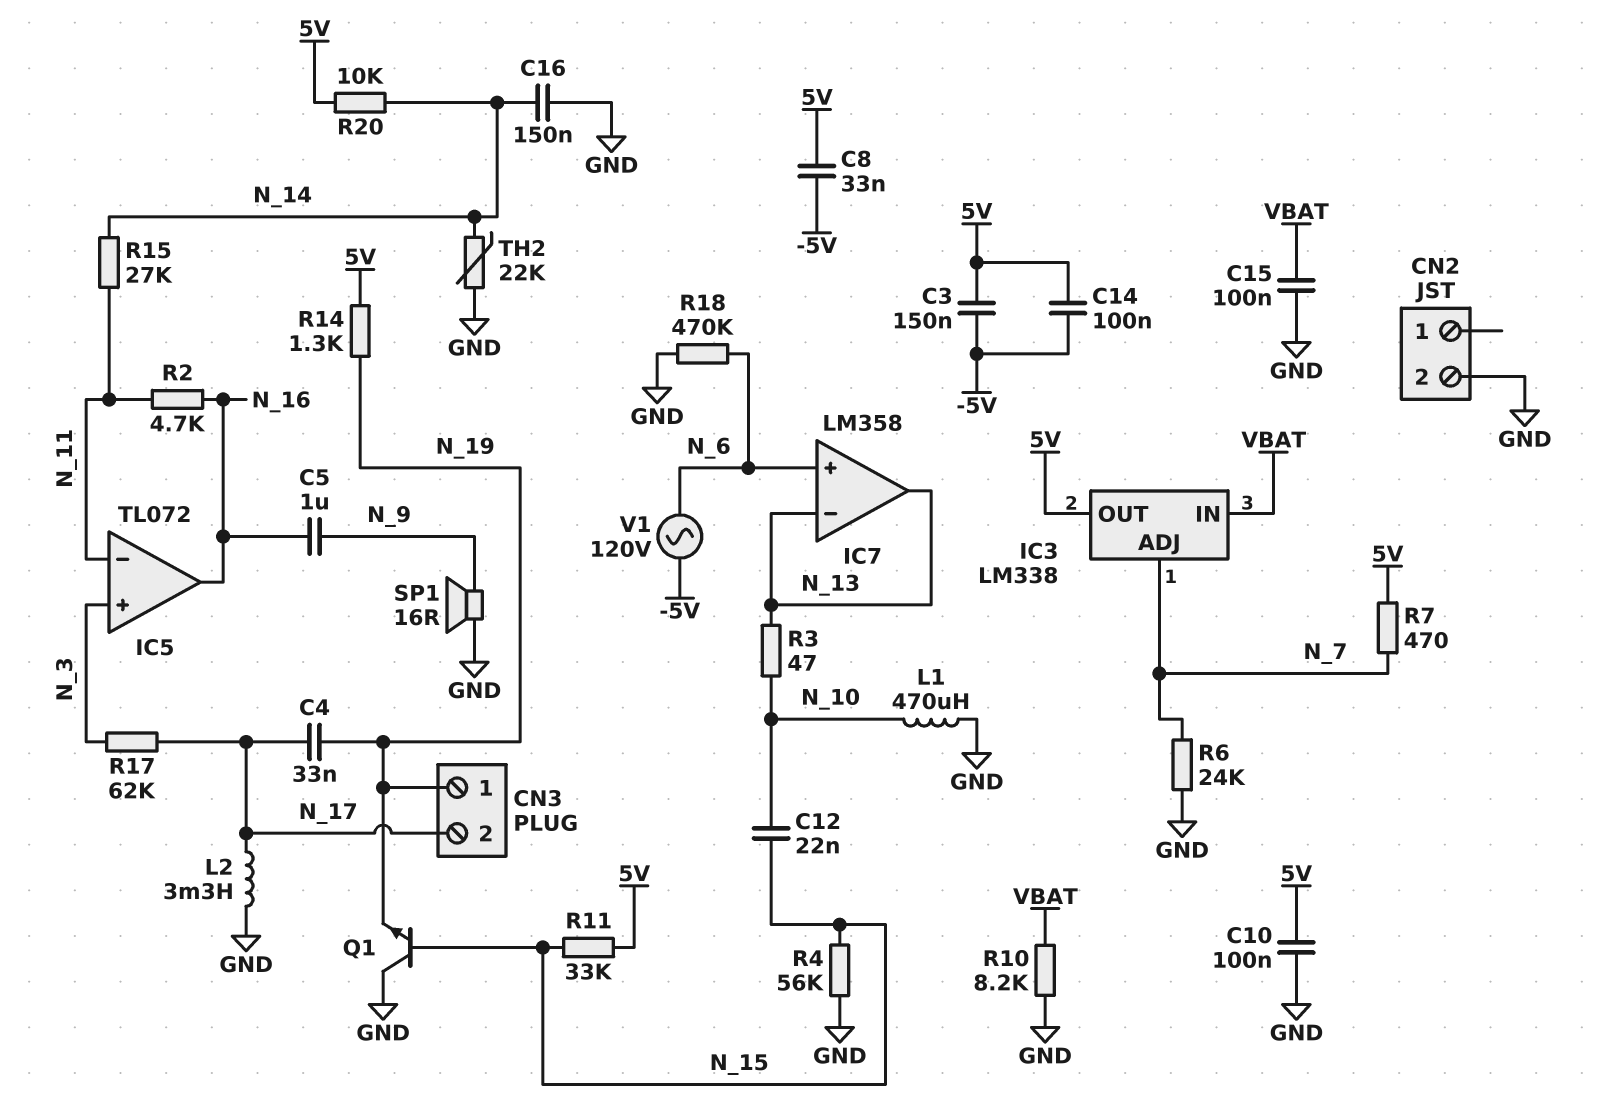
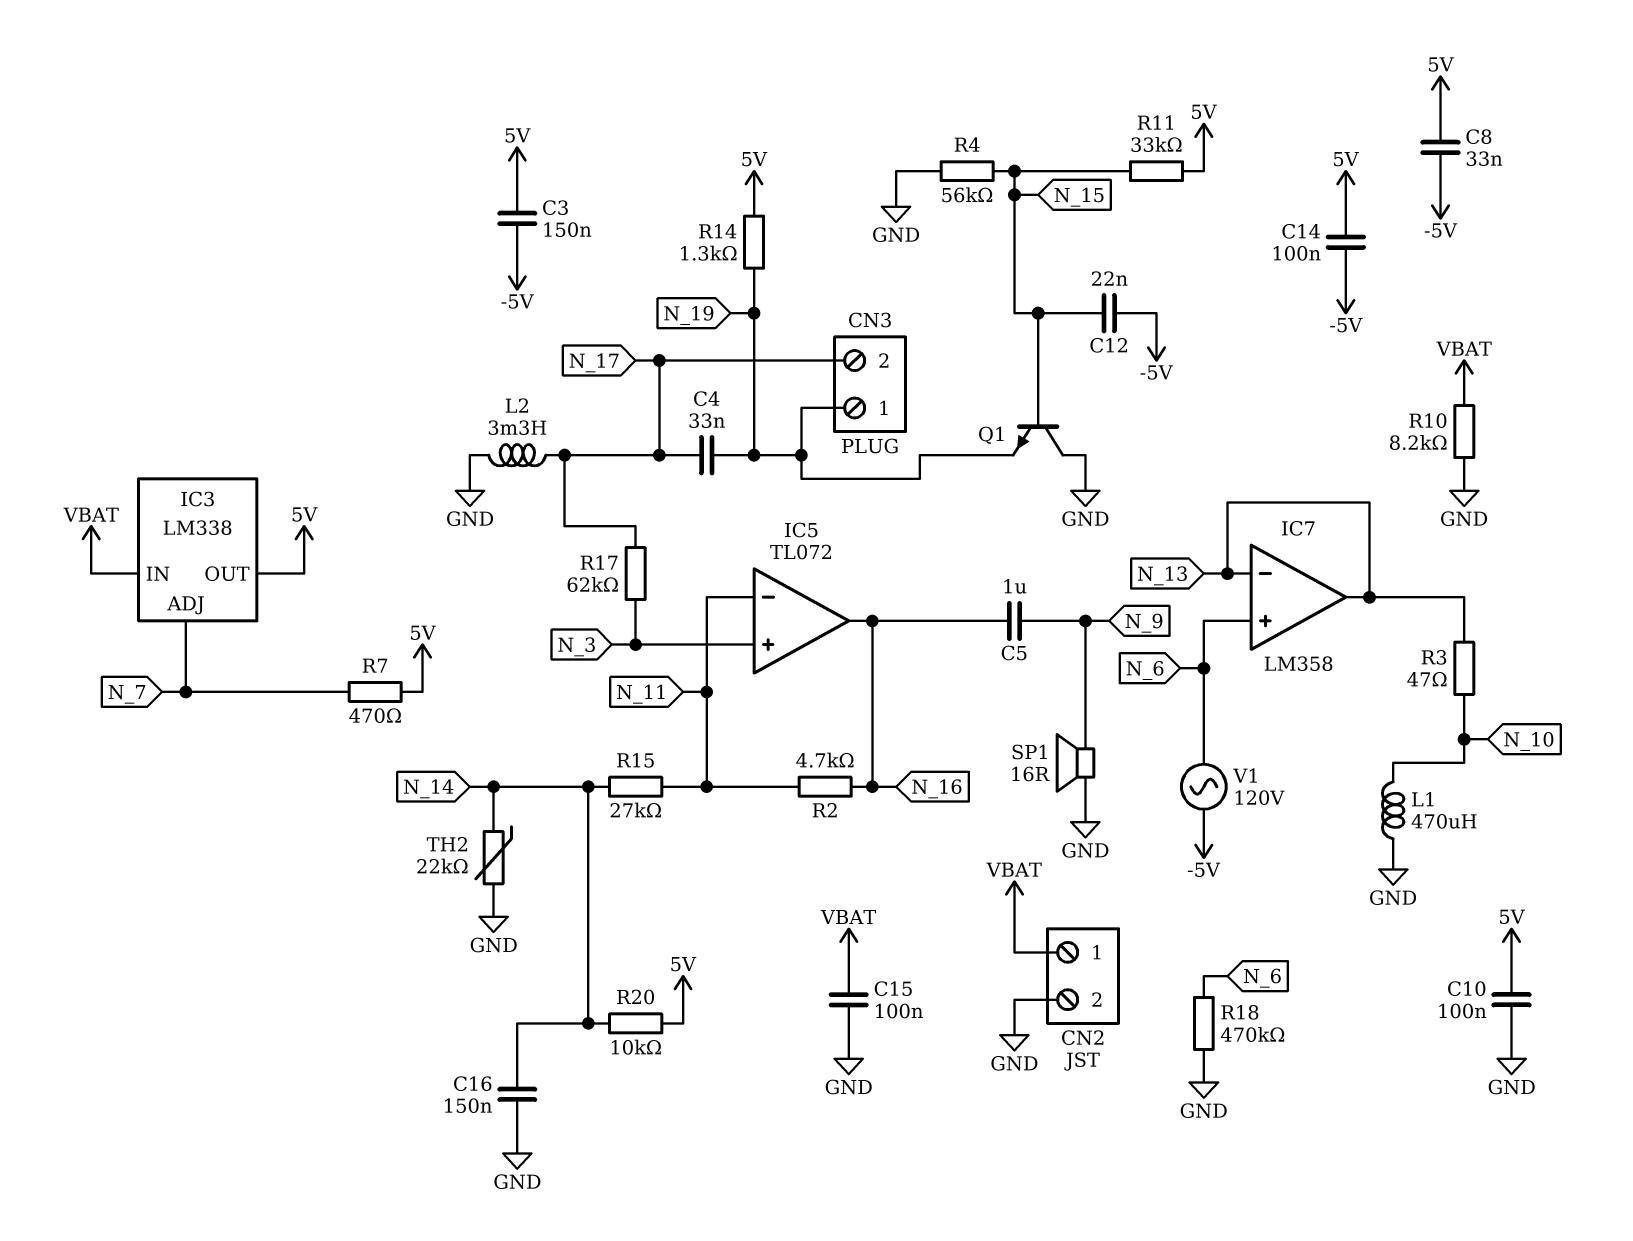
C12: 22nF (N_10, N_15) -> 22nF (-5V, N_15)
CN2 pin 1: none -> VBAT
R6: 24k (GND, N_7) -> none

